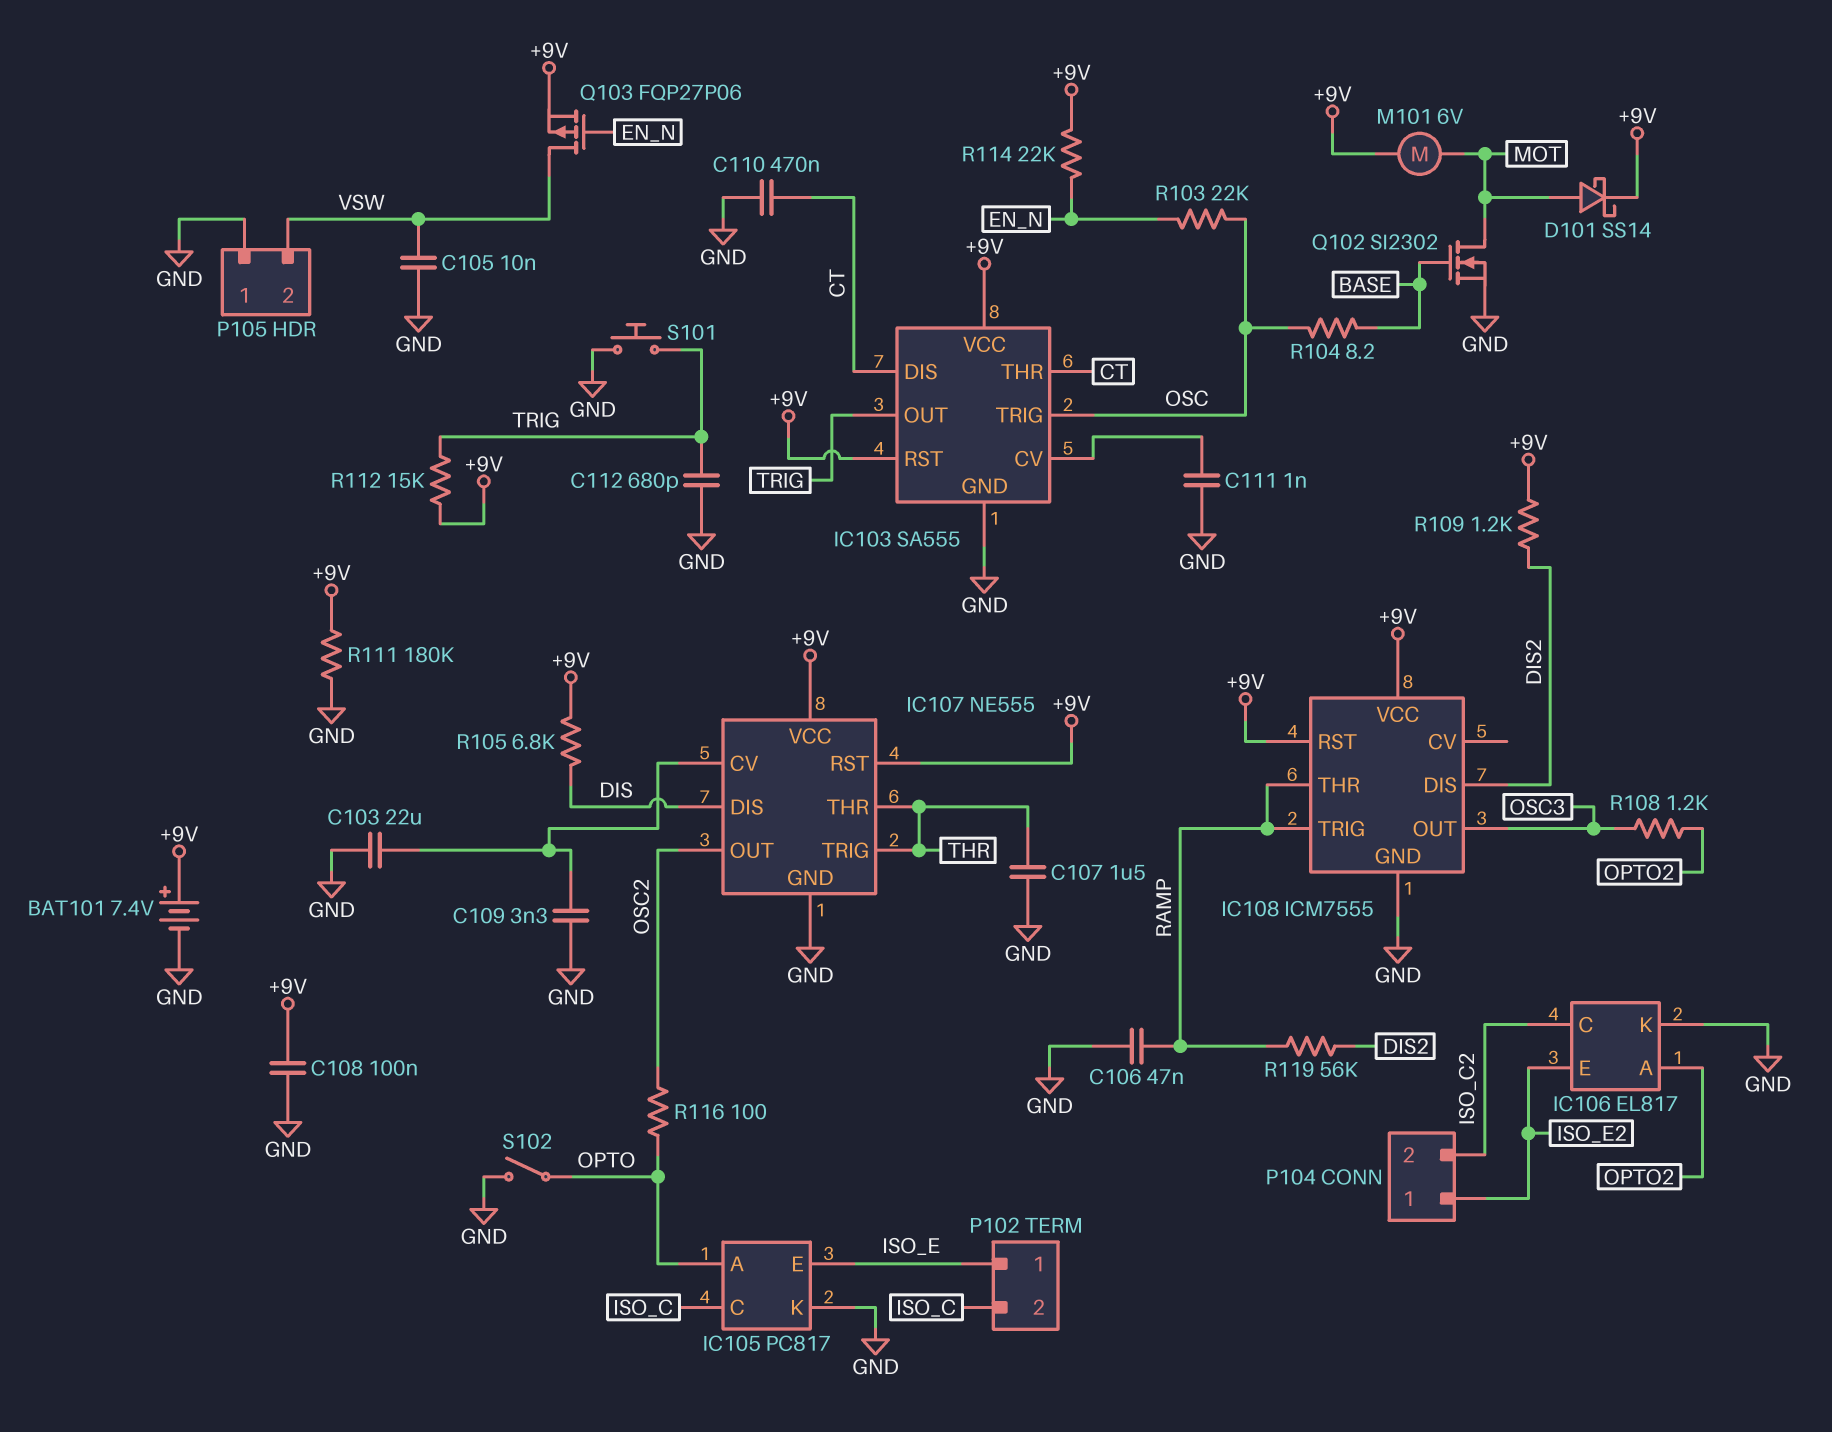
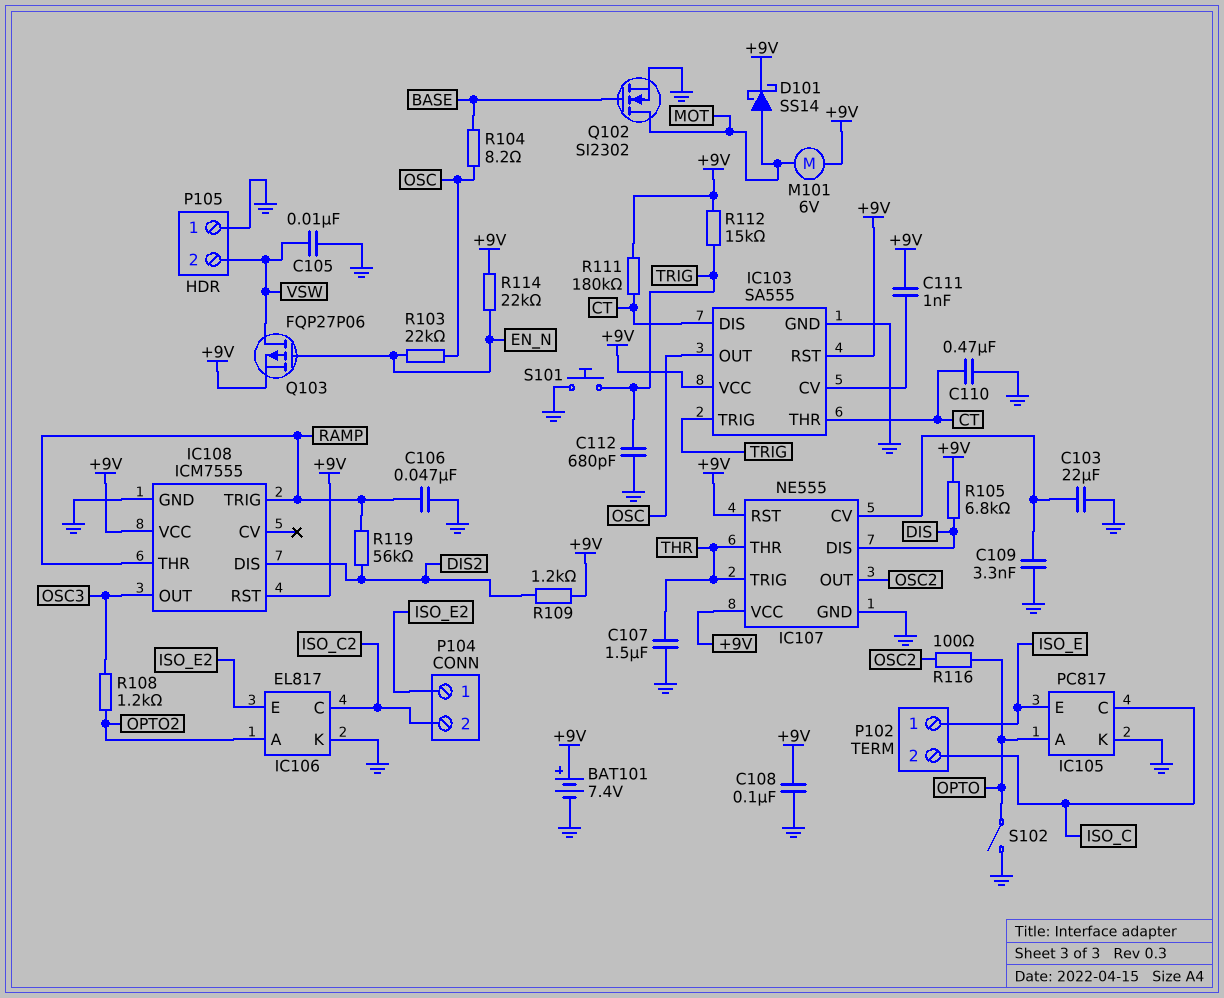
C111: 1nF (GND, IC103/CV) -> 1nF (+9V, IC103/CV)
IC103 pin OUT: TRIG -> OSC
IC103 pin TRIG: OSC -> TRIG
R111: 180k (+9V, GND) -> 180k (+9V, CT)

